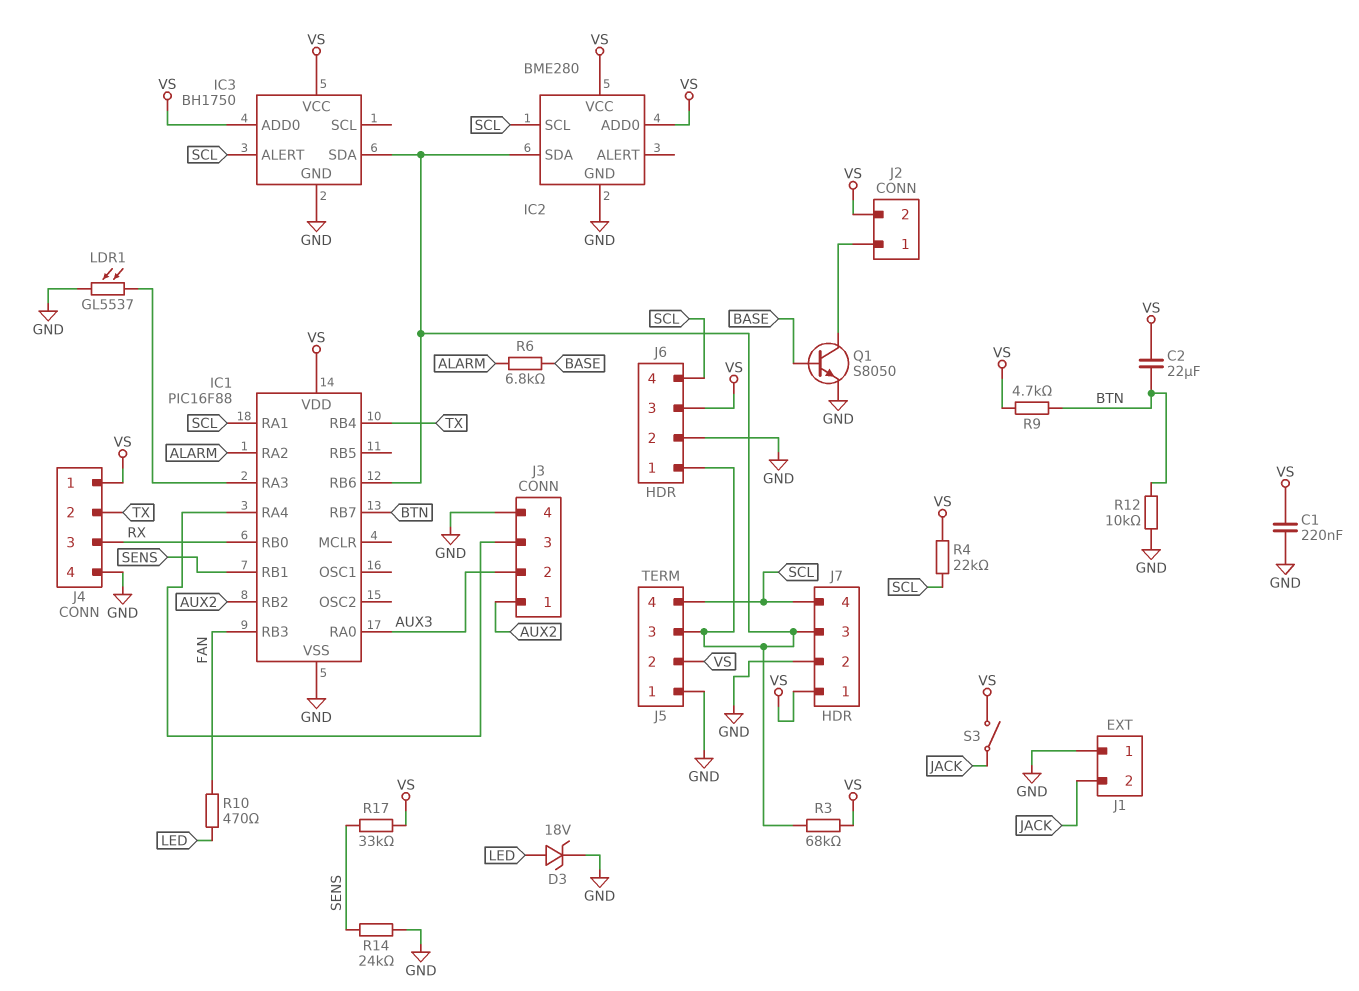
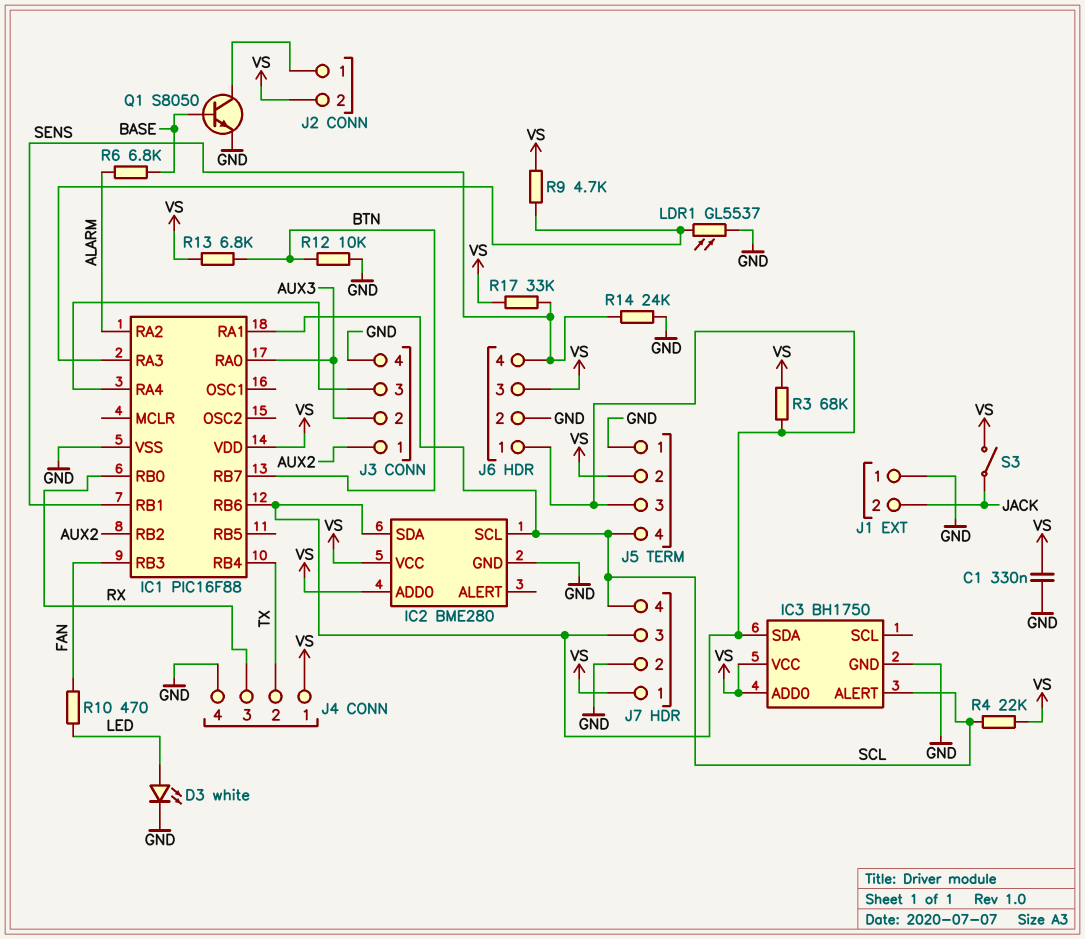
C1: 220nF (GND, VS) -> 330nF (GND, VS)
C2: 22uF (BTN, VS) -> none
D3: zener 18V (A LED, K GND) -> LED white (A LED, K GND)
J6 pin 4: SCL -> SENS
R9: 4.7k (BTN, VS) -> 4.7k (IC1/RA3, VS)
R13: none -> 6.8k (BTN, VS)

